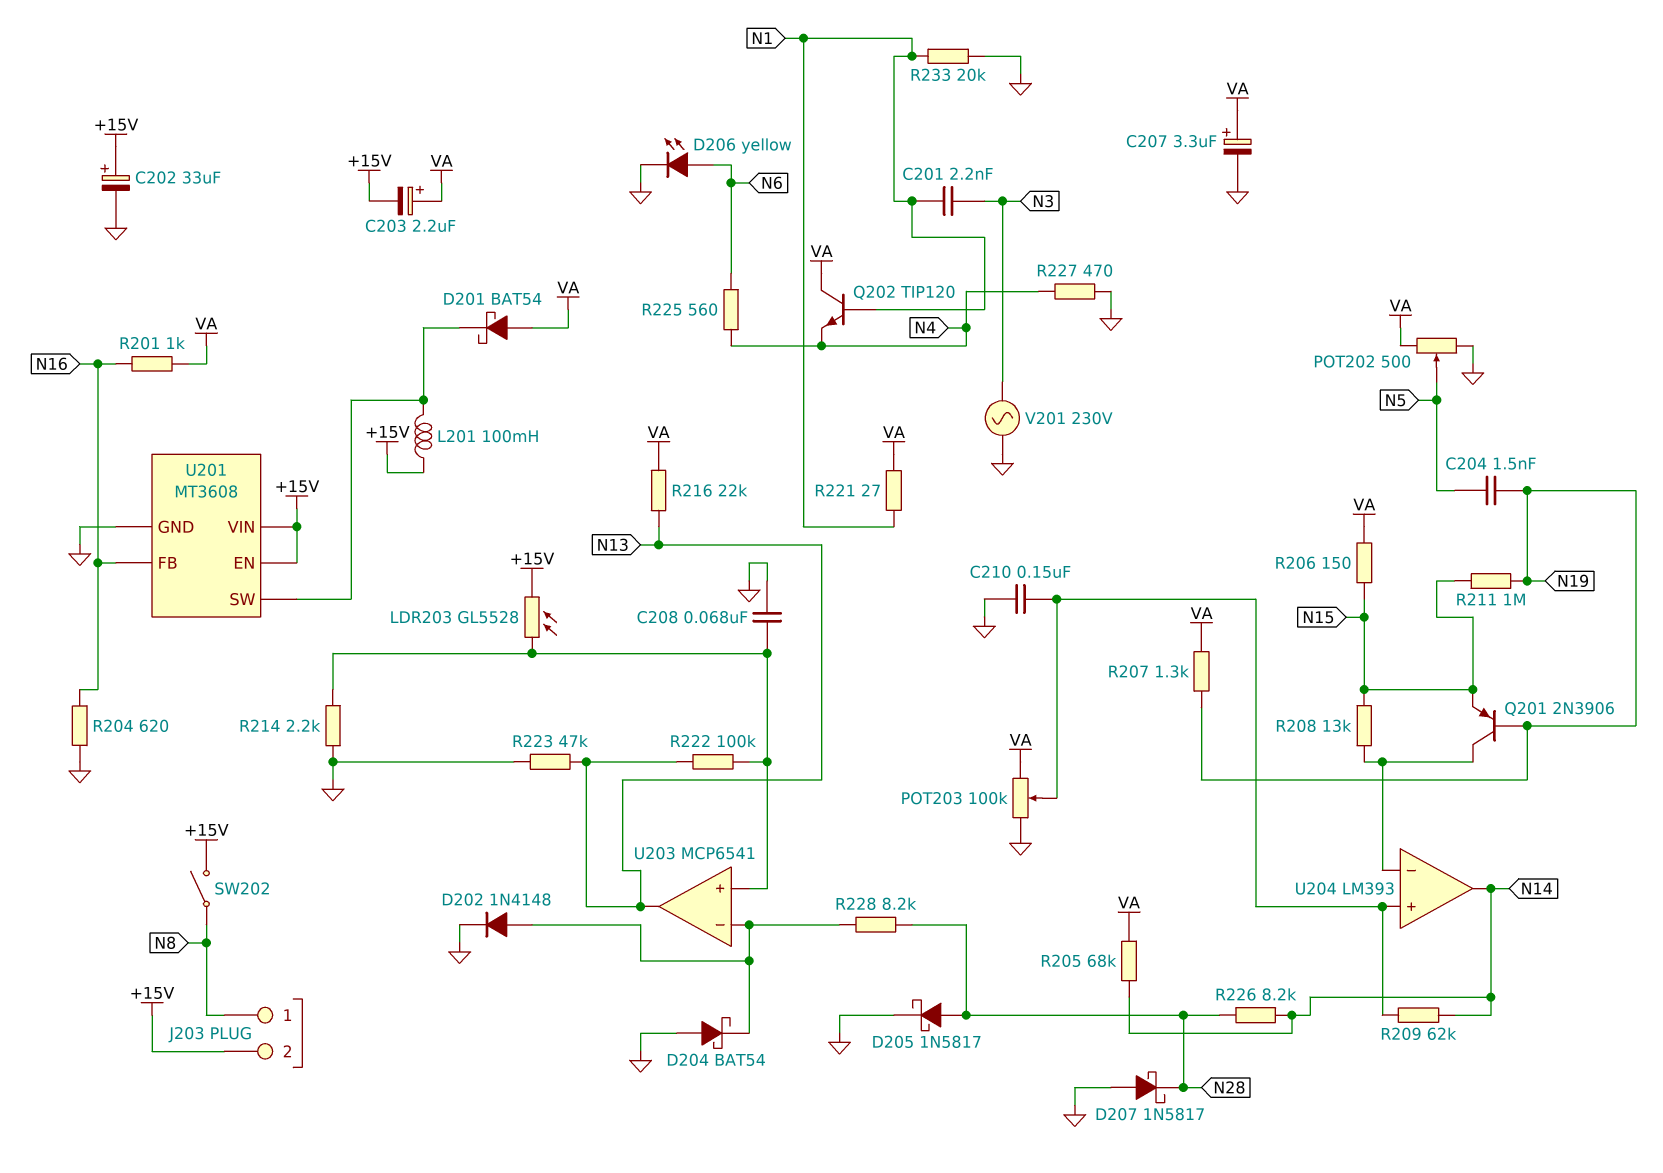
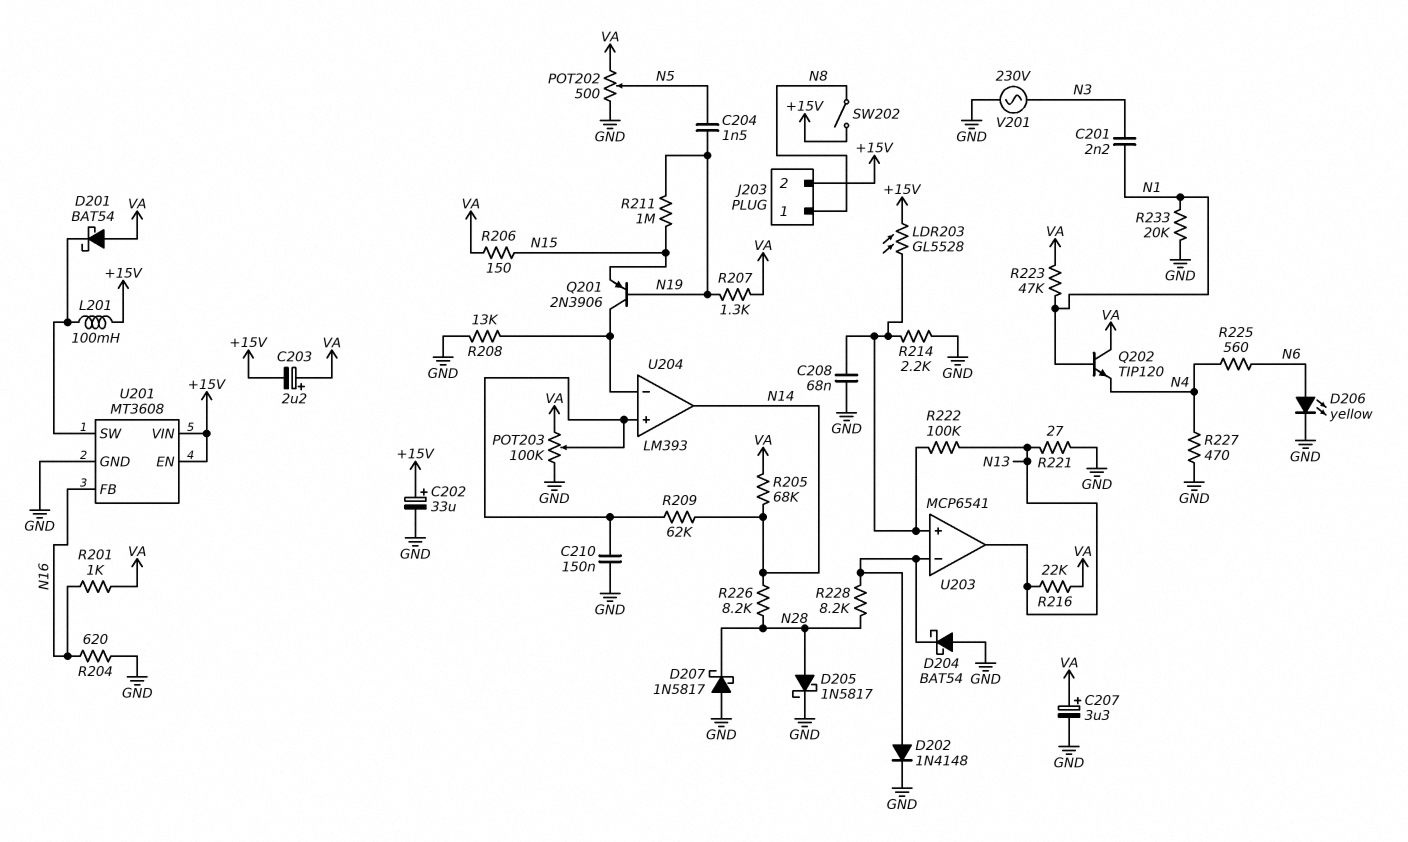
R208: 13k (N15, U204/in-) -> 13k (GND, U204/in-)
R221: 27 (N1, VA) -> 27 (GND, N13)
R223: 47k (GND, N13) -> 47k (N1, VA)

